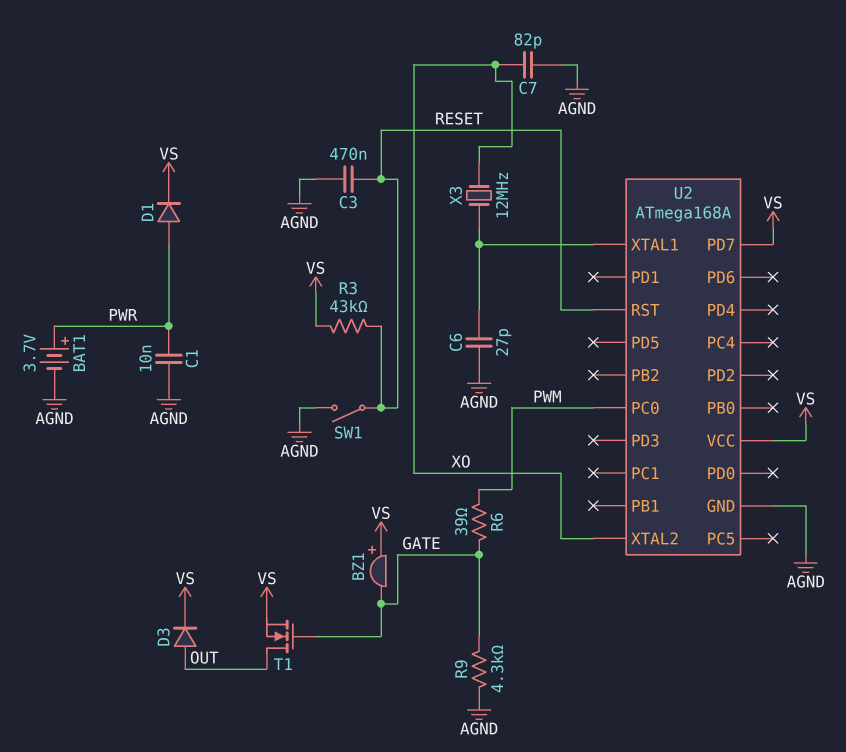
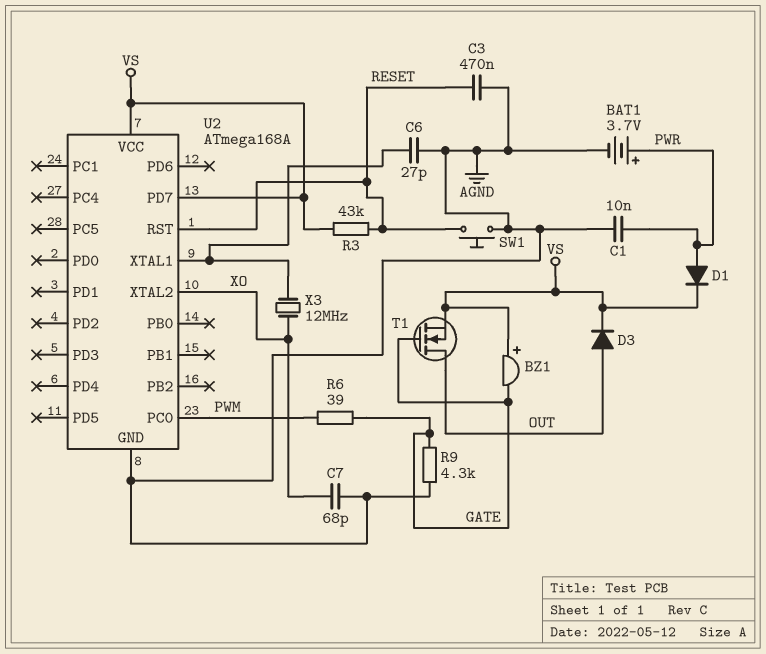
C7: 82pF (AGND, XO) -> 68pF (AGND, XO)
SW1: switch (AGND, RESET) -> button (AGND, RESET)

